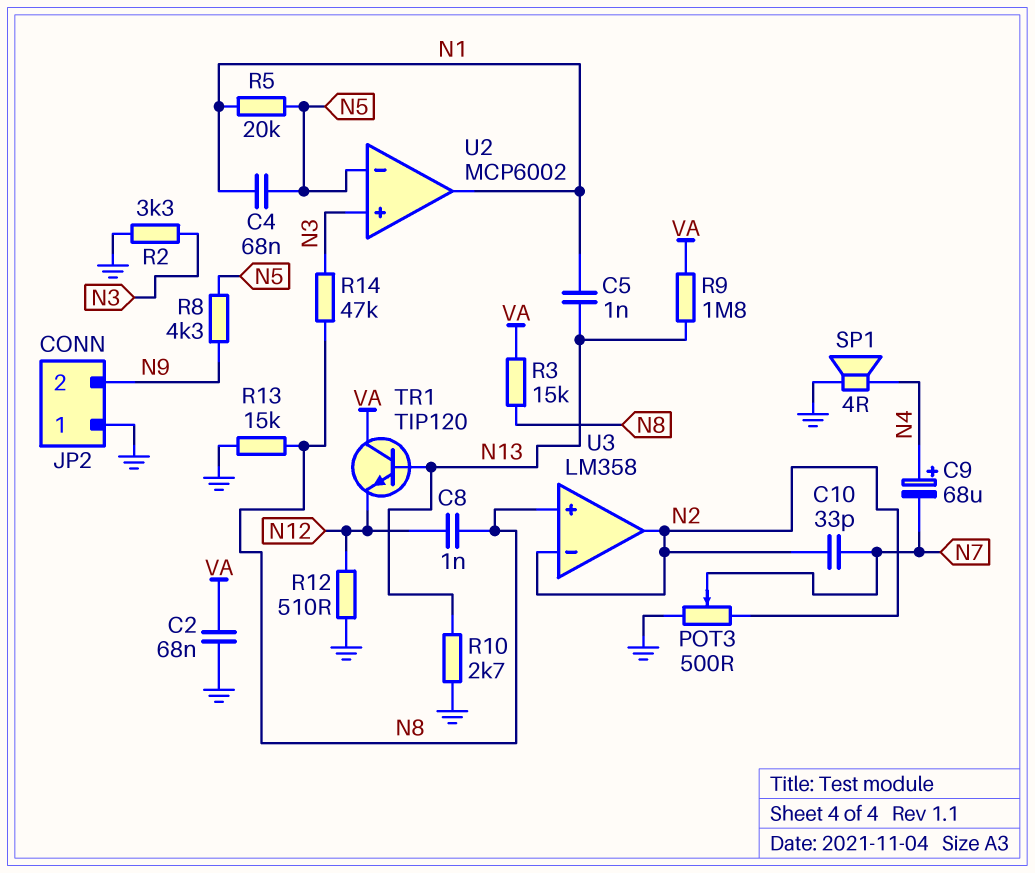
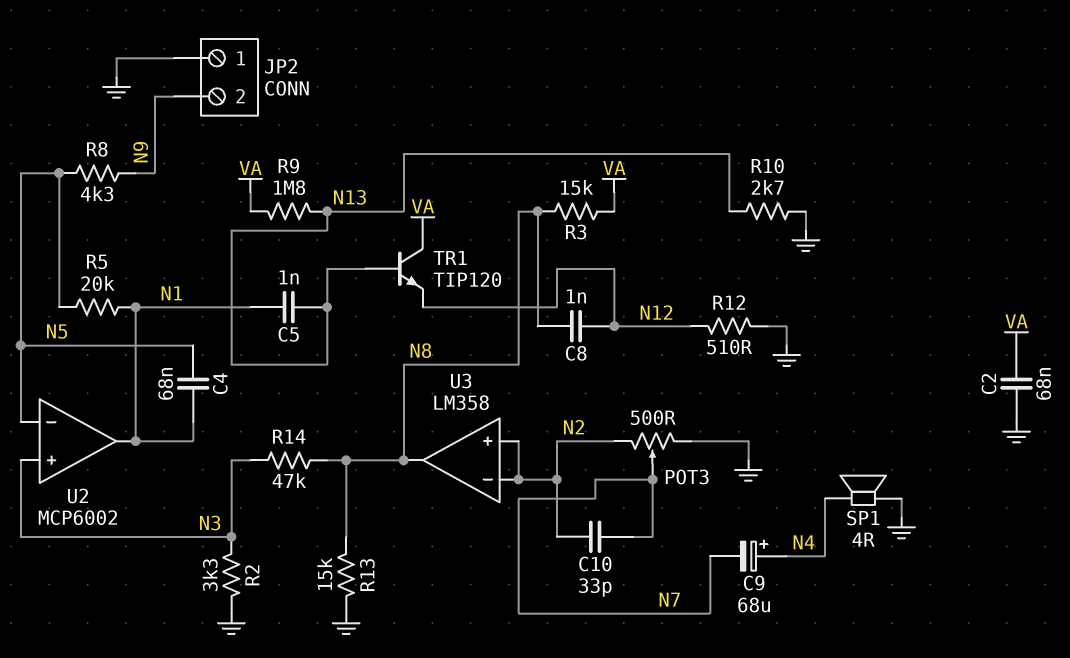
U3 pin in+: N8 -> N2
U3 pin out: N2 -> N8

